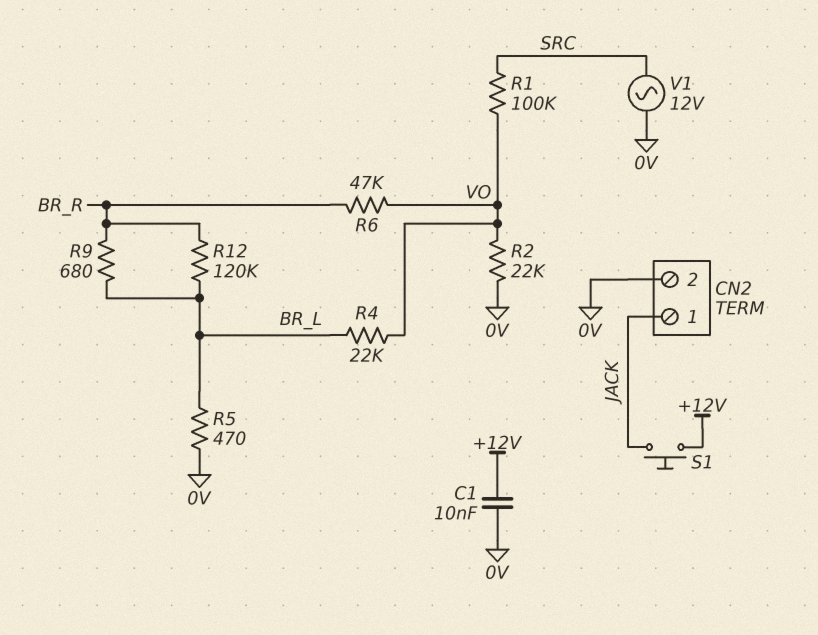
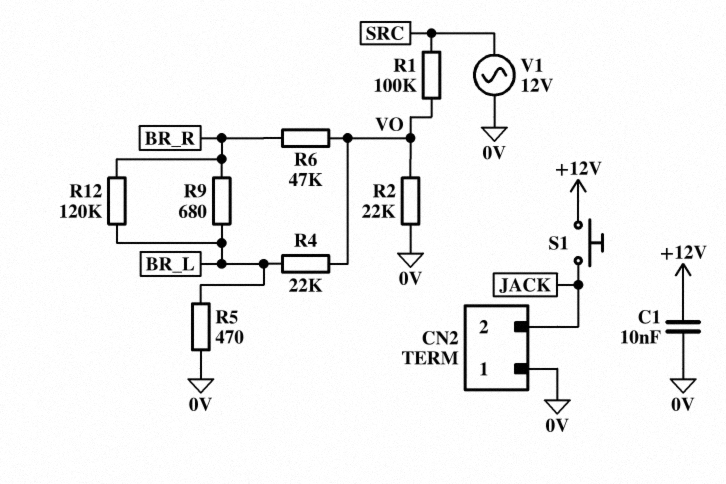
CN2 pin 1: JACK -> 0V
CN2 pin 2: 0V -> JACK

